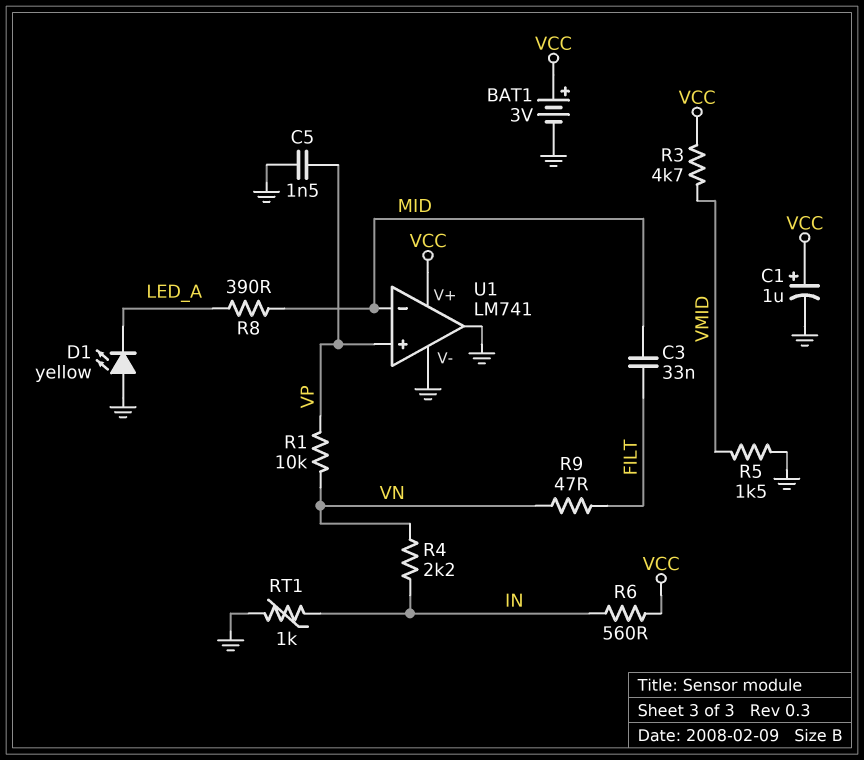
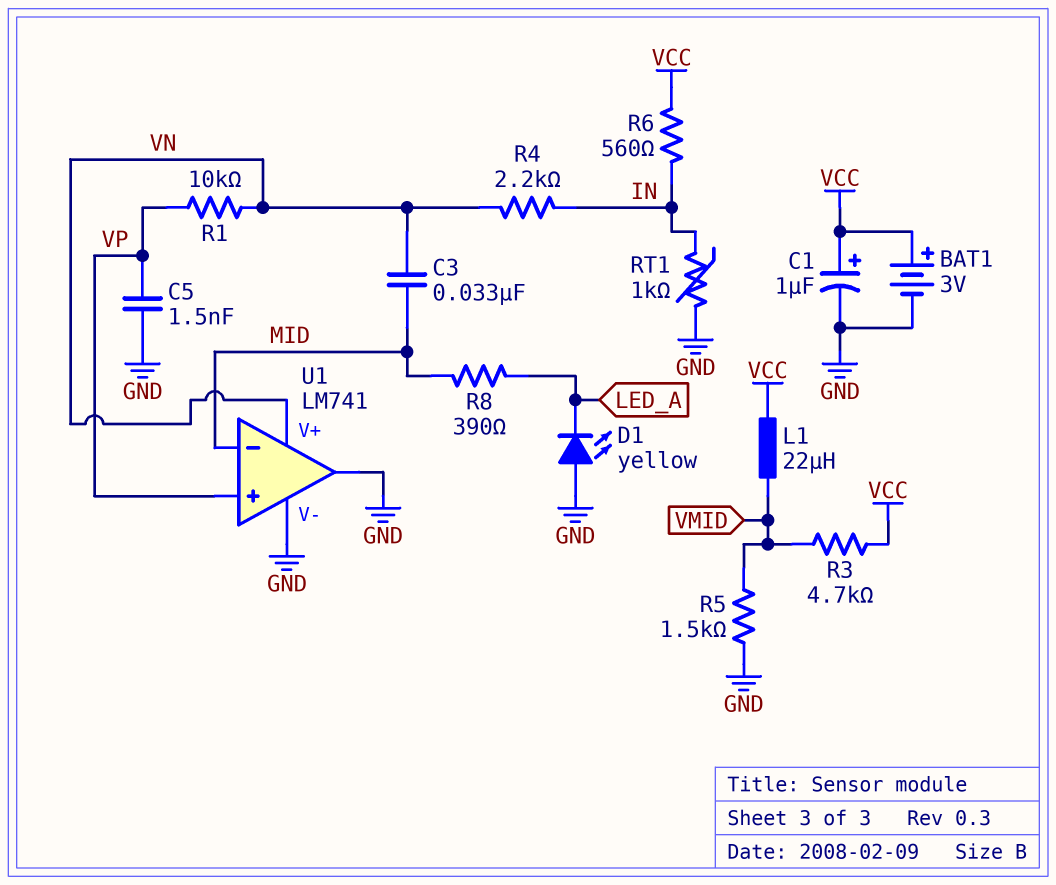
C3: 33nF (FILT, MID) -> 33nF (MID, VN)
L1: none -> 22uH (VCC, VMID)
R9: 47 (FILT, VN) -> none
U1 pin V+: VCC -> VN

